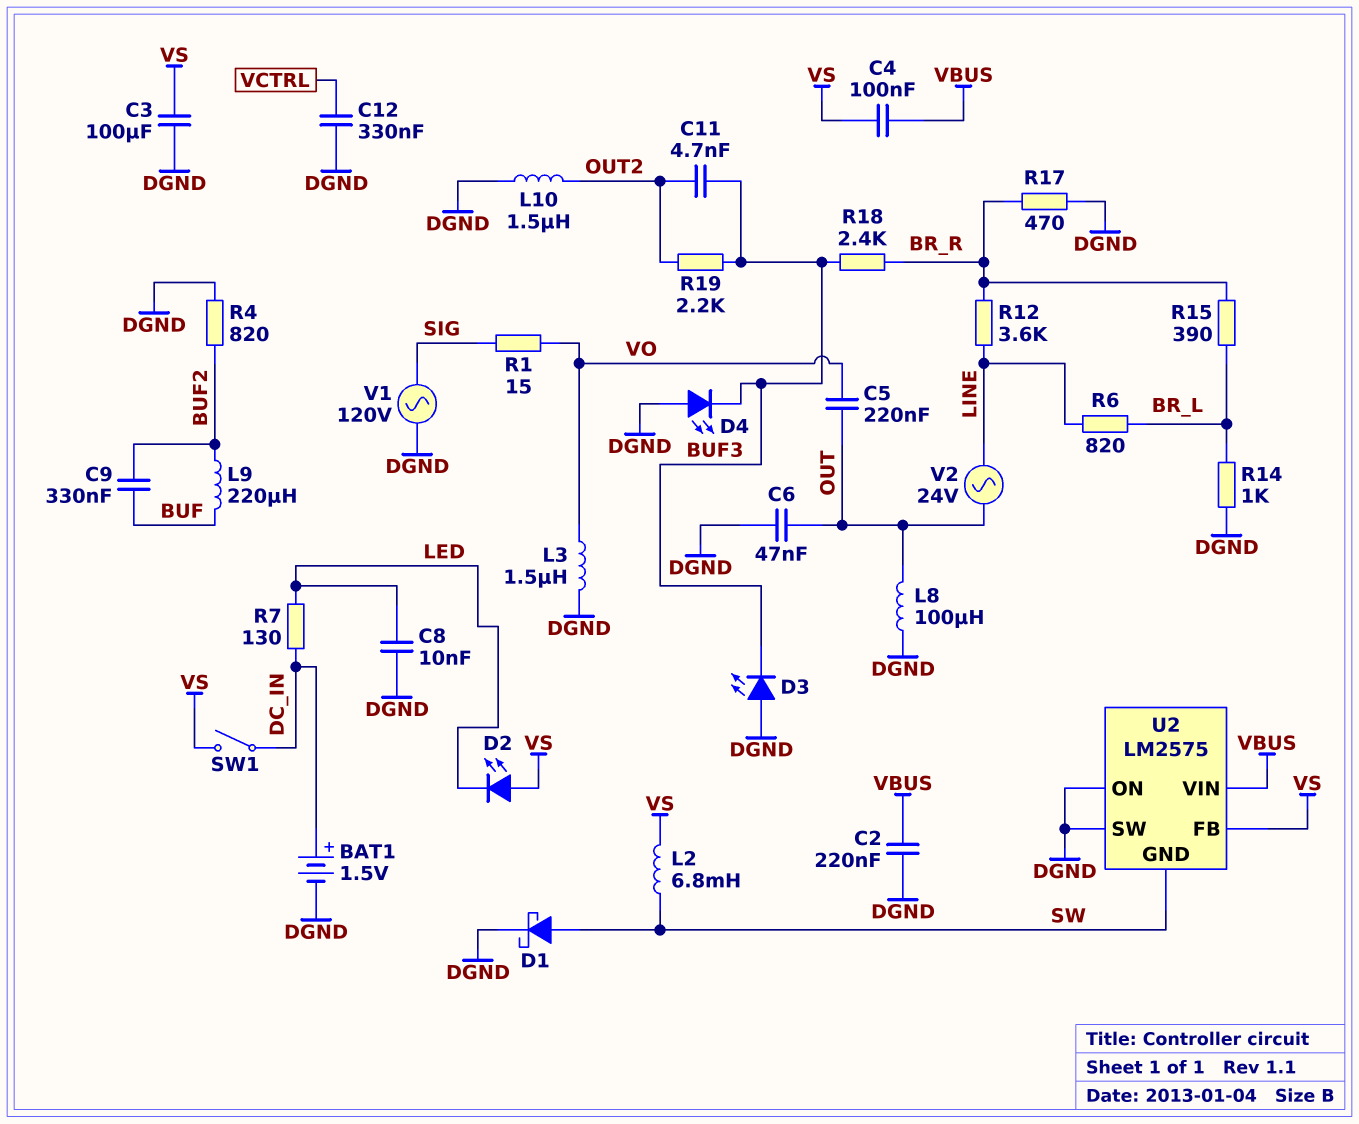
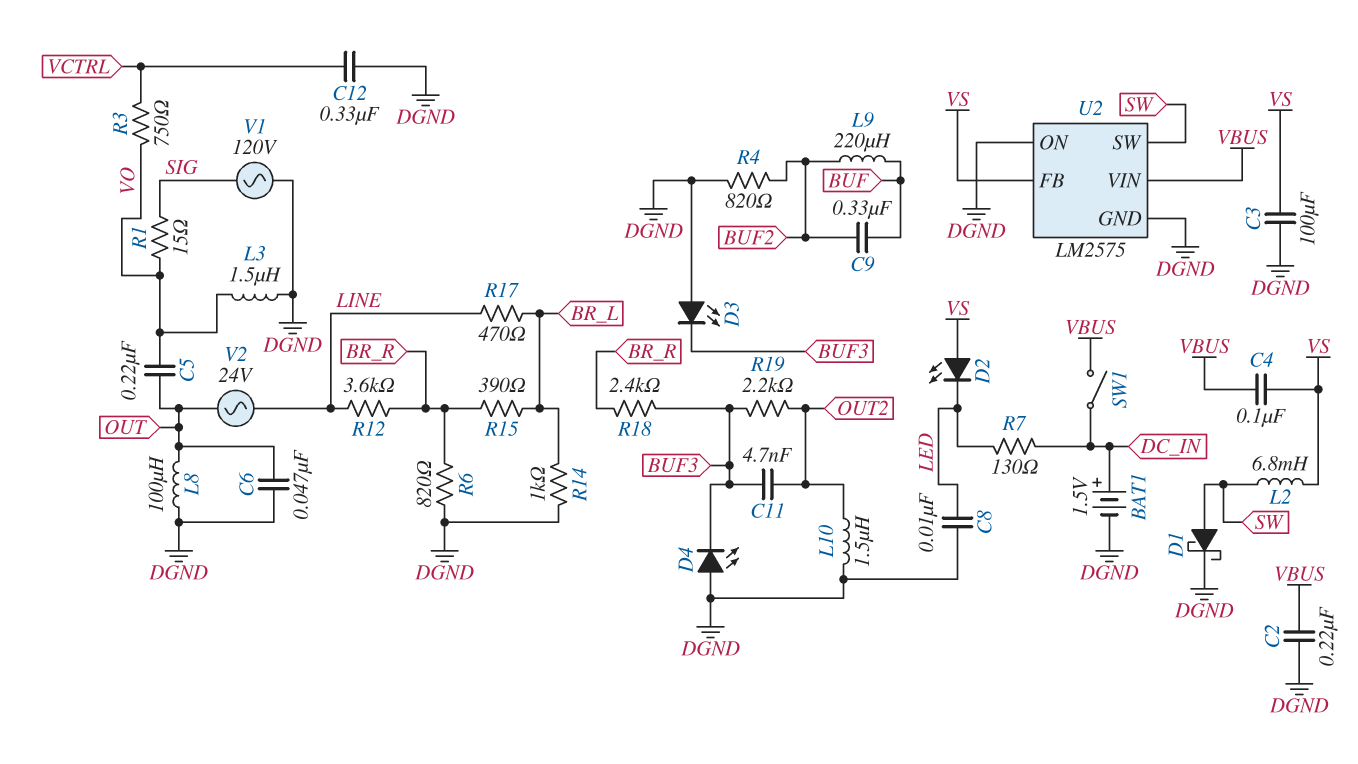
R3: none -> 750 (VCTRL, VO)
R6: 820 (BR_L, LINE) -> 820 (BR_R, DGND)
R17: 470 (BR_R, DGND) -> 470 (BR_L, LINE)
SW1: switch (DC_IN, VS) -> switch (DC_IN, VBUS)
U2 pin GND: SW -> DGND
U2 pin SW: DGND -> SW

